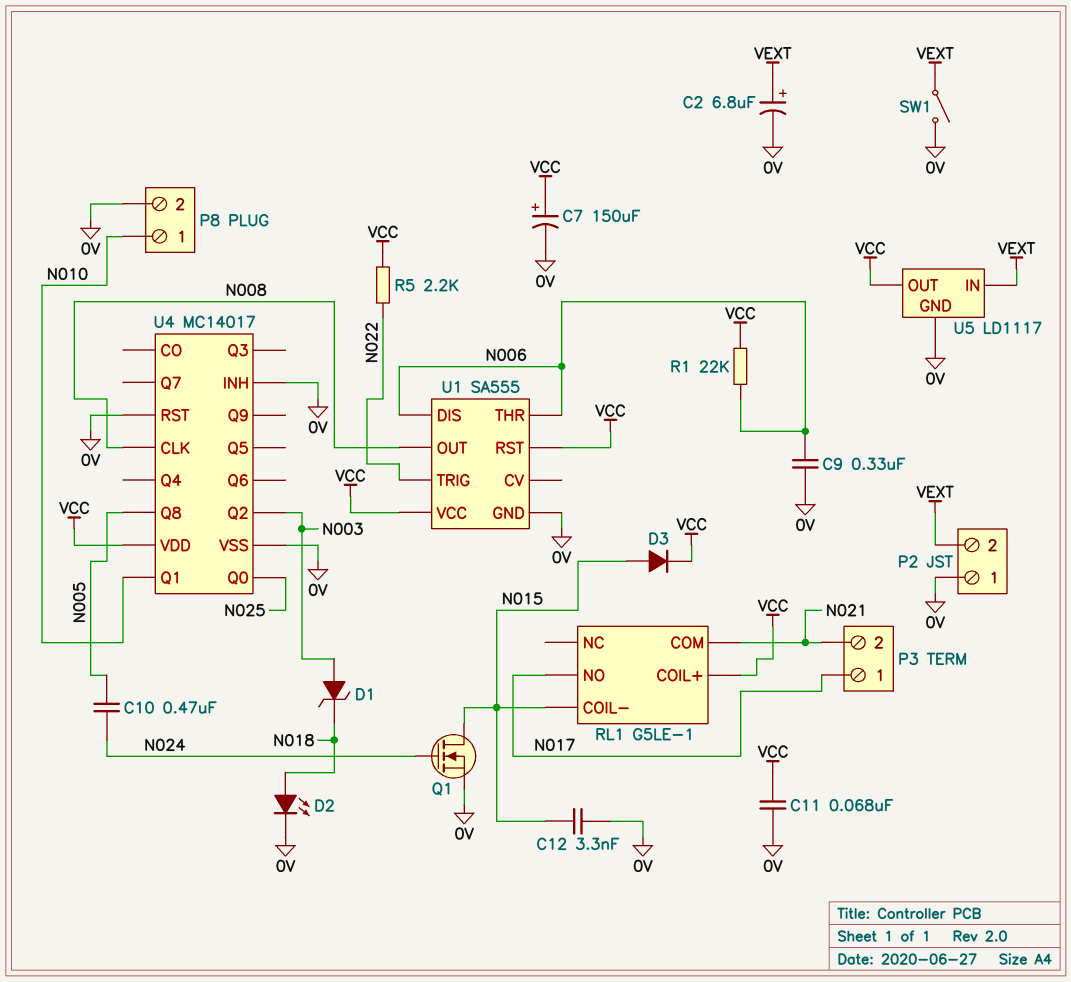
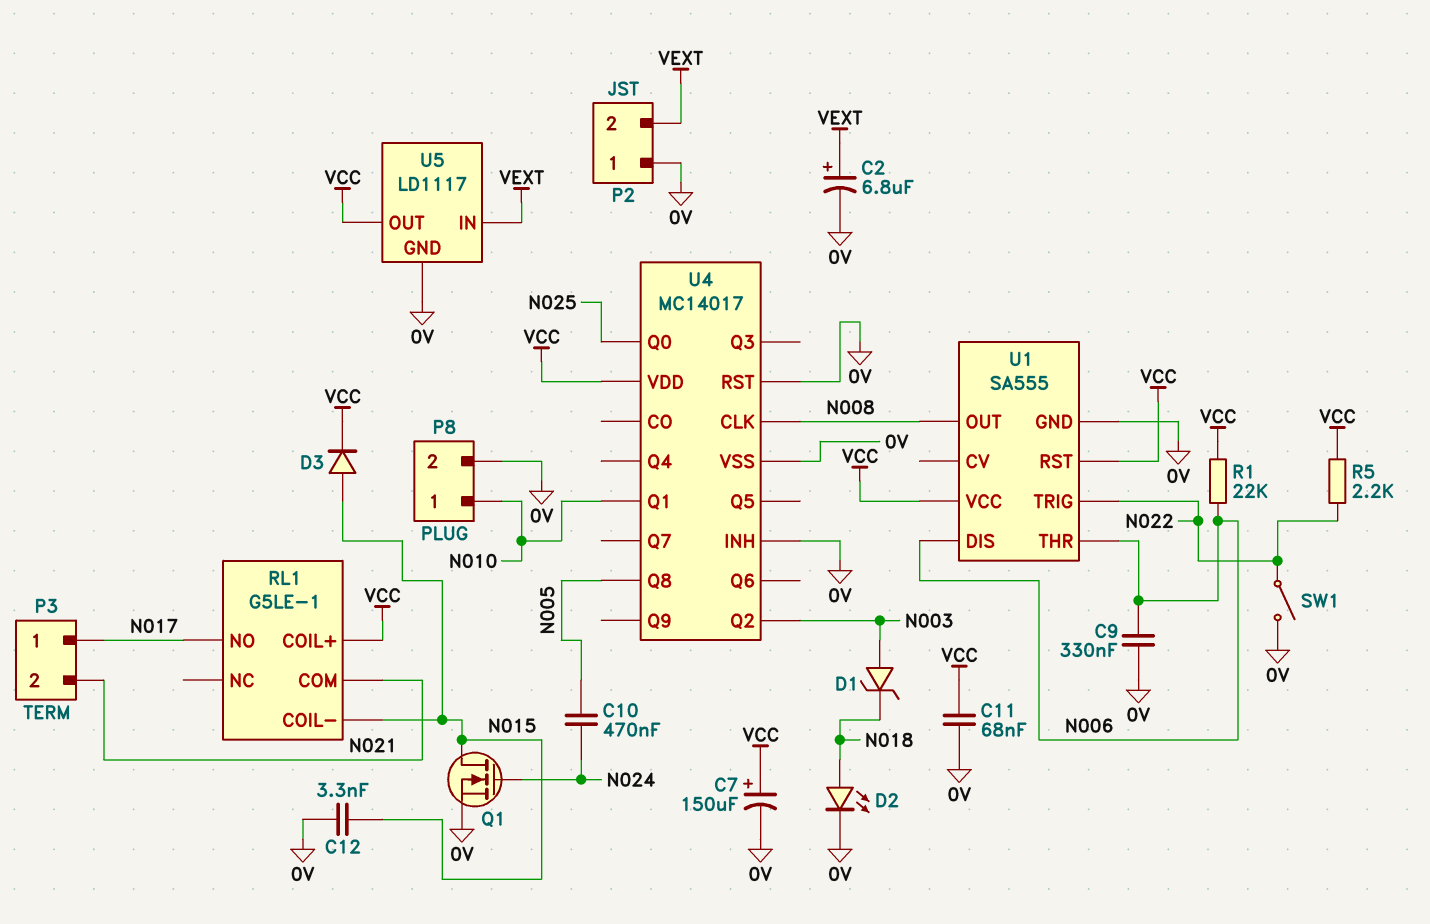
SW1: switch (0V, VEXT) -> switch (0V, N022)

